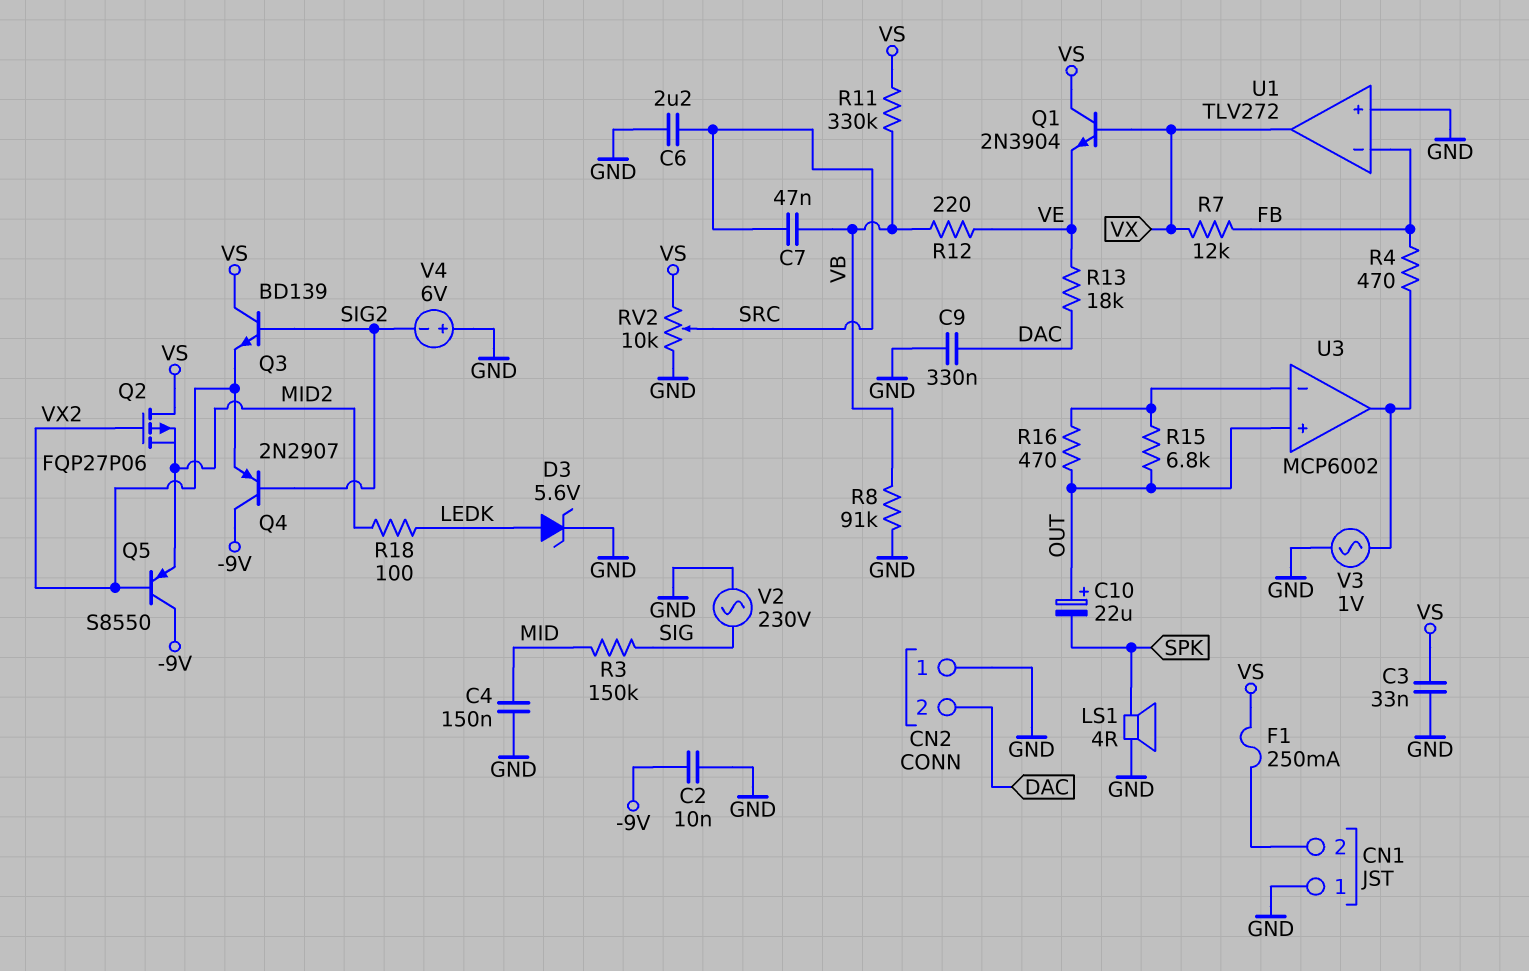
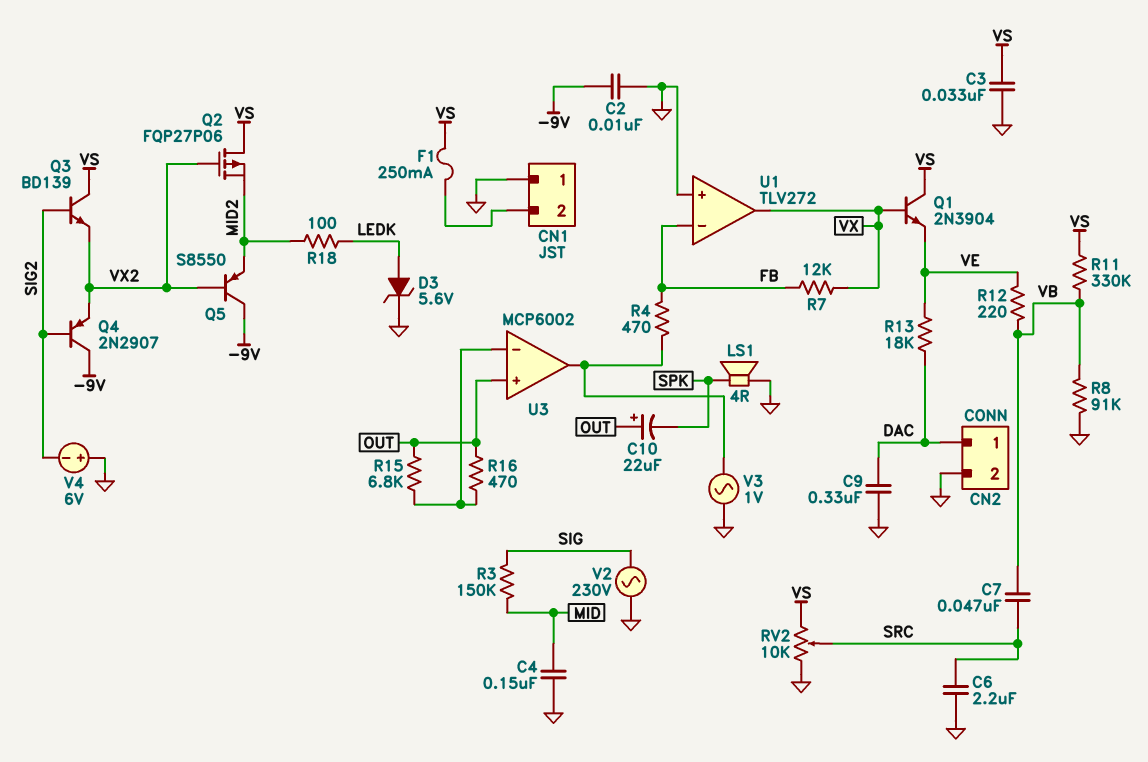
CN2 pin 1: GND -> DAC
CN2 pin 2: DAC -> GND

